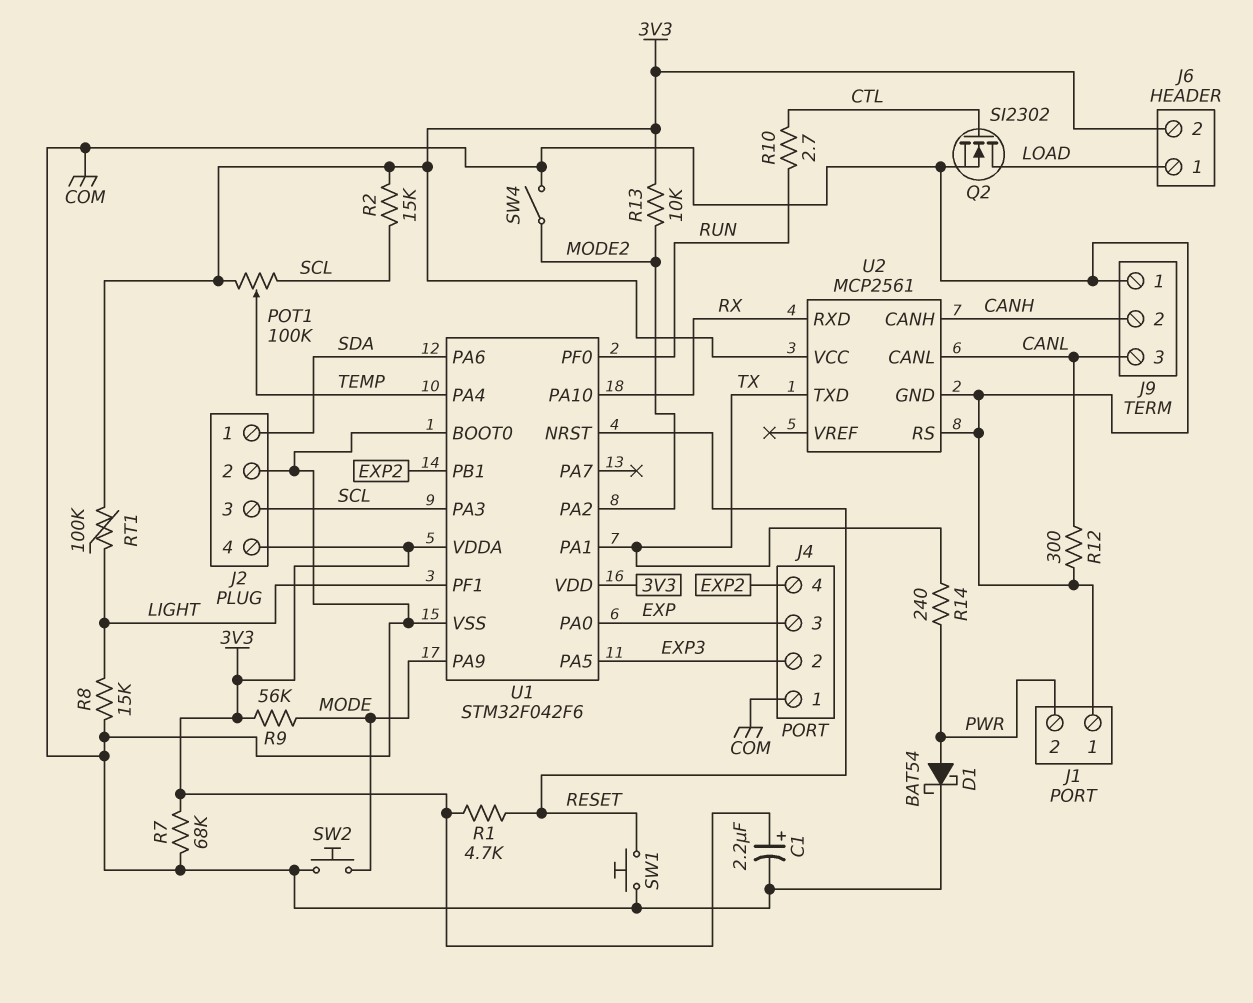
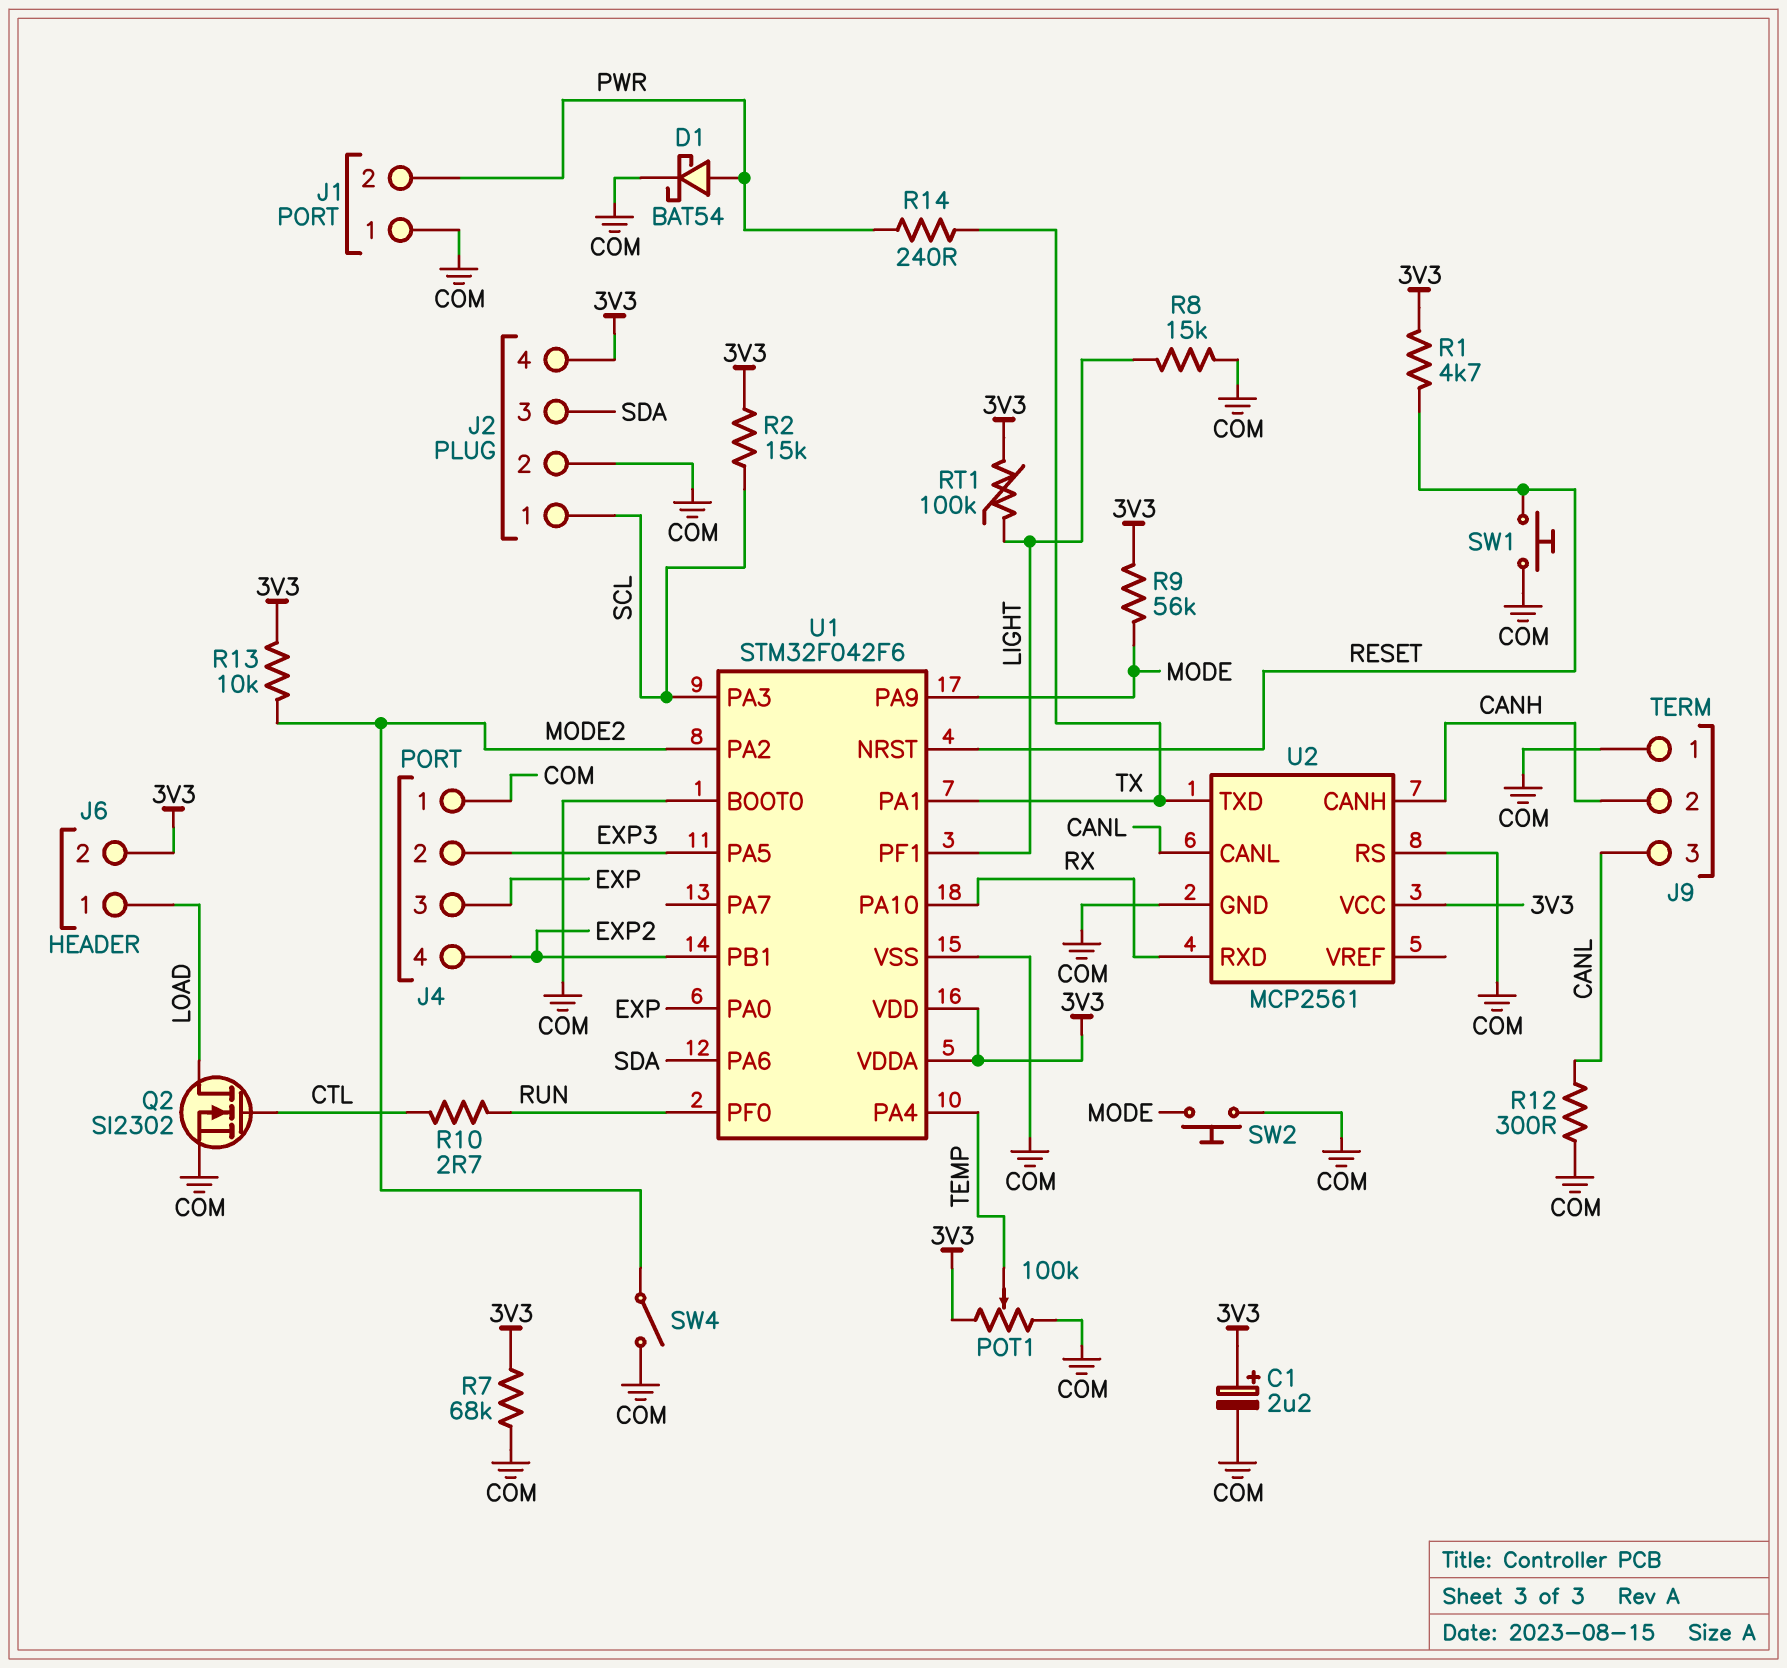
J2 pin 1: SDA -> SCL
J2 pin 3: SCL -> SDA
POT1: 100k (3V3, SCL, wiper TEMP) -> 100k (3V3, COM, wiper TEMP)

